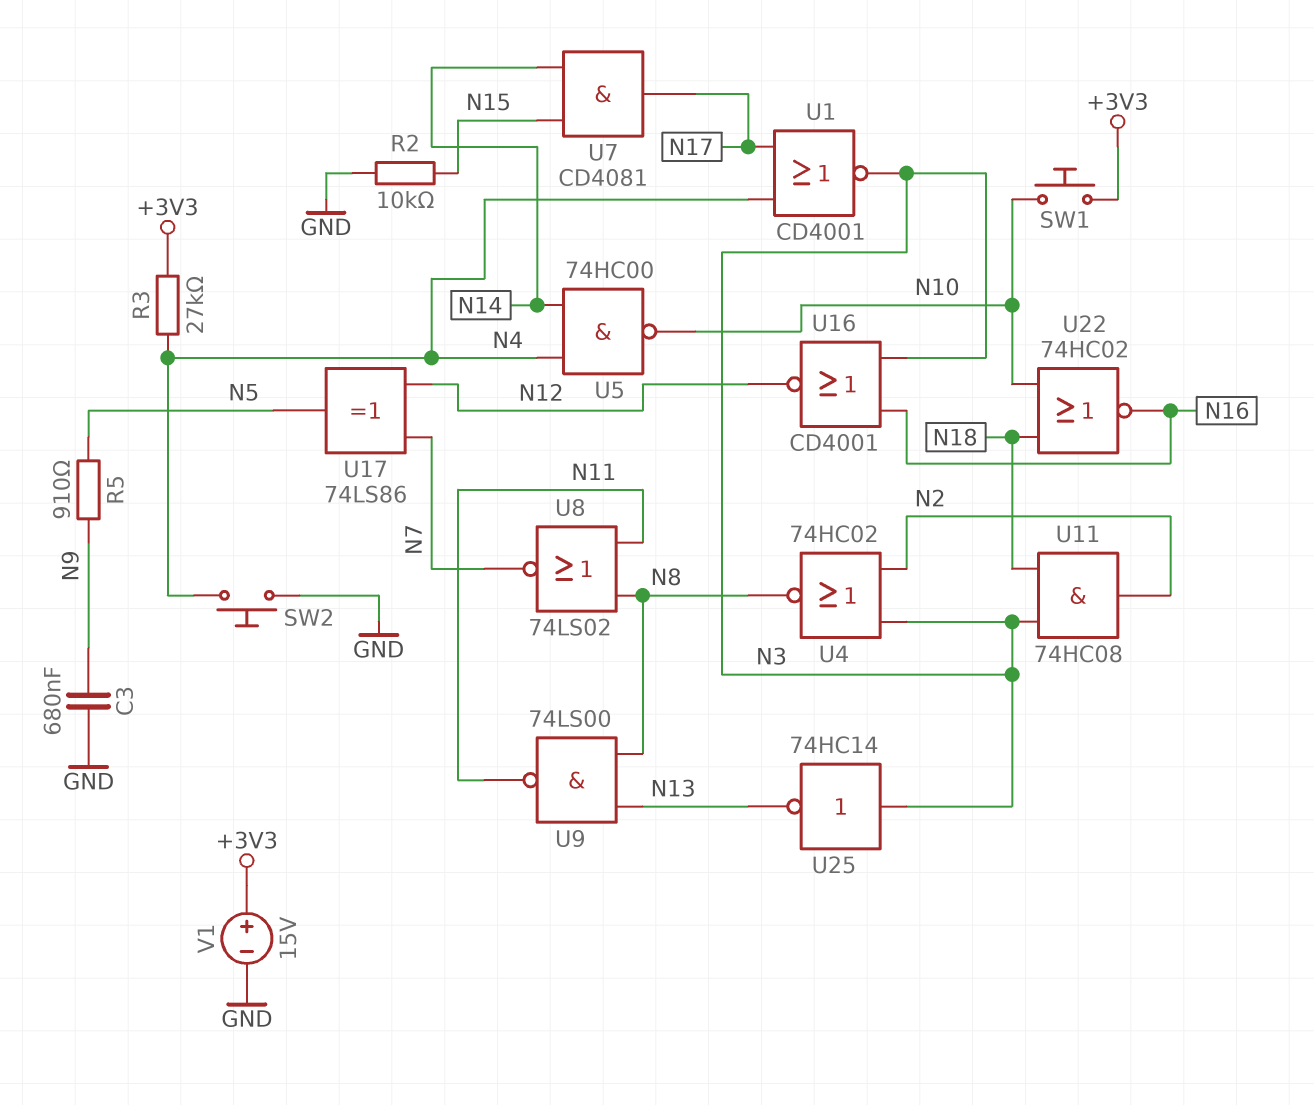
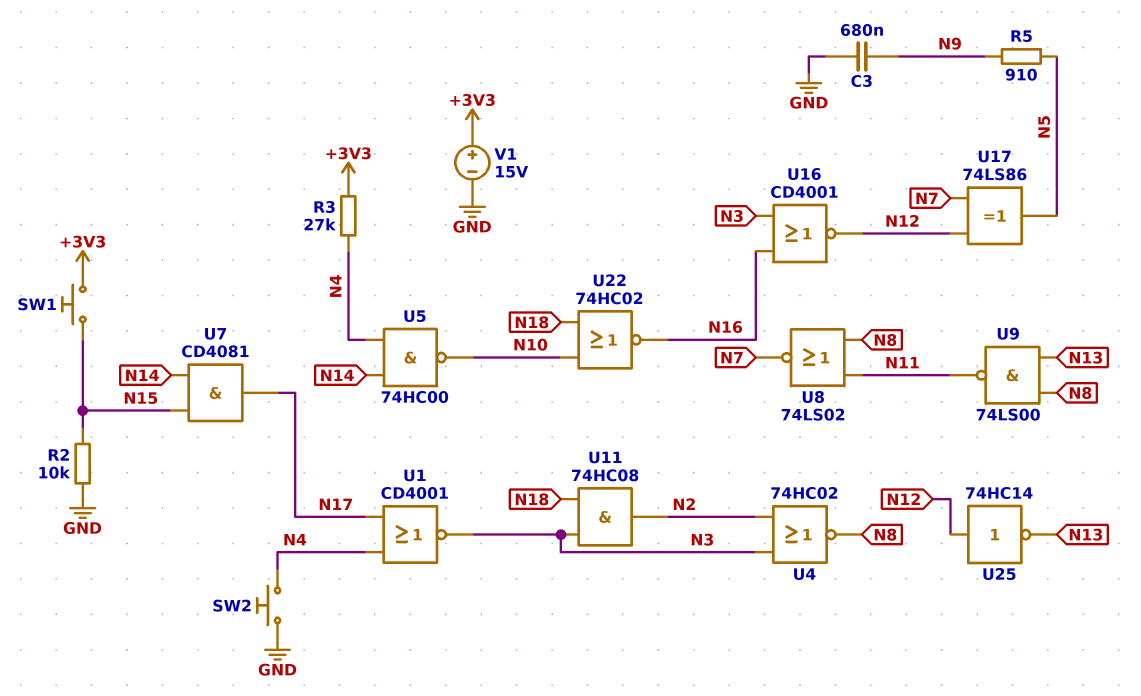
SW1: button (+3V3, N10) -> button (+3V3, N15)
U25: NOT 74HC14 (in N3, out N13) -> NOT 74HC14 (in N12, out N13)

